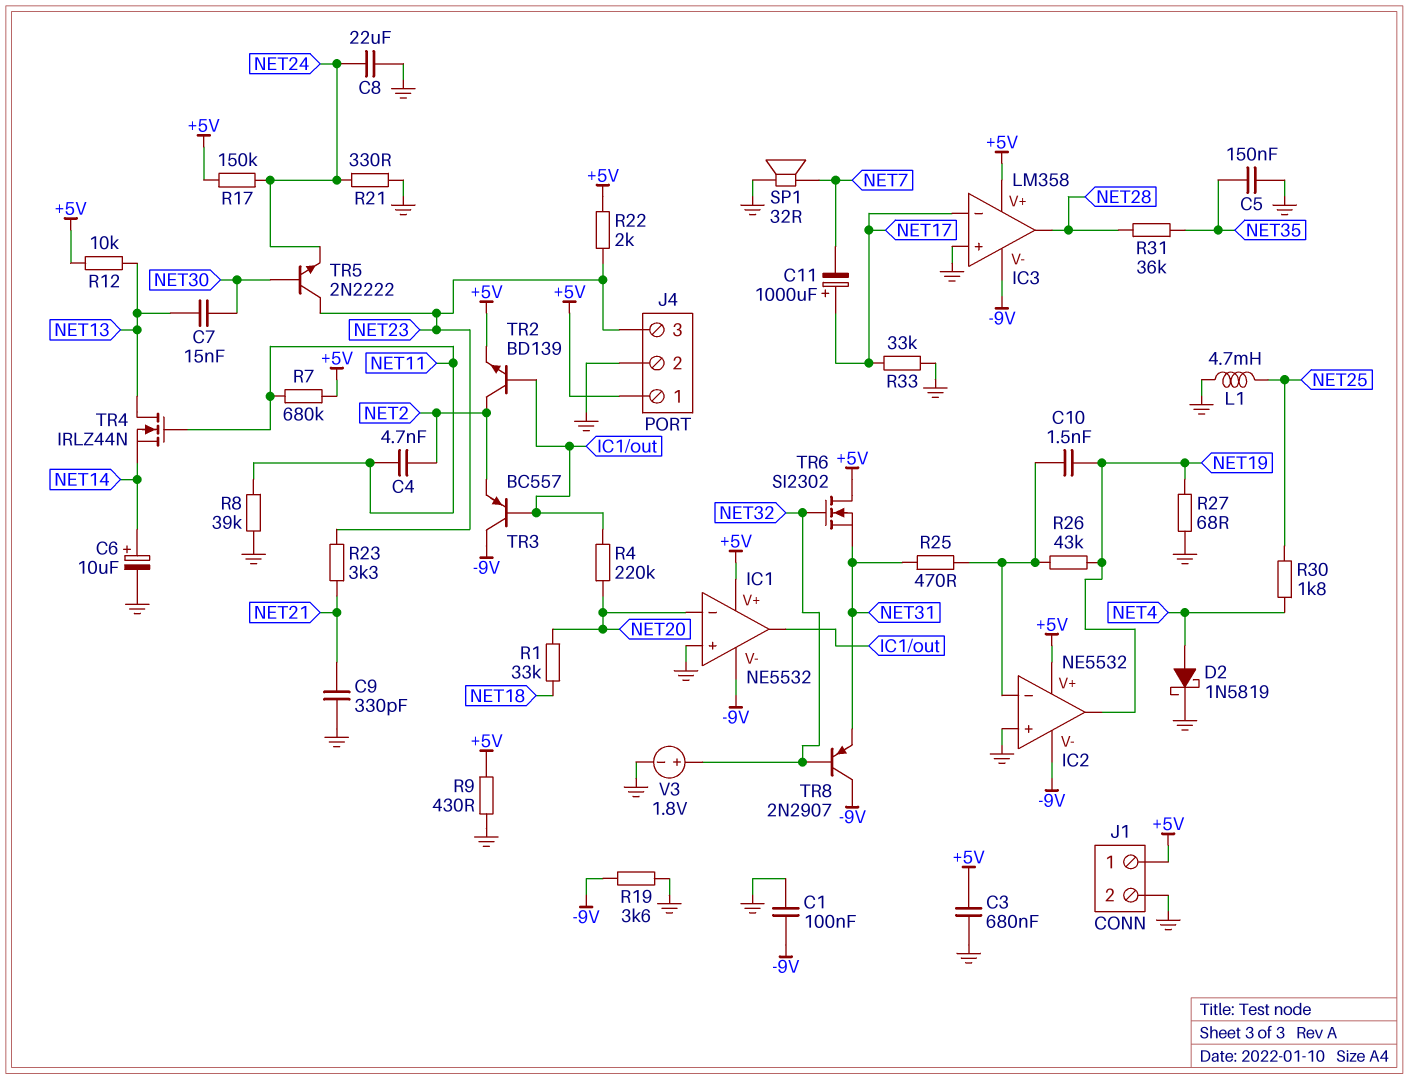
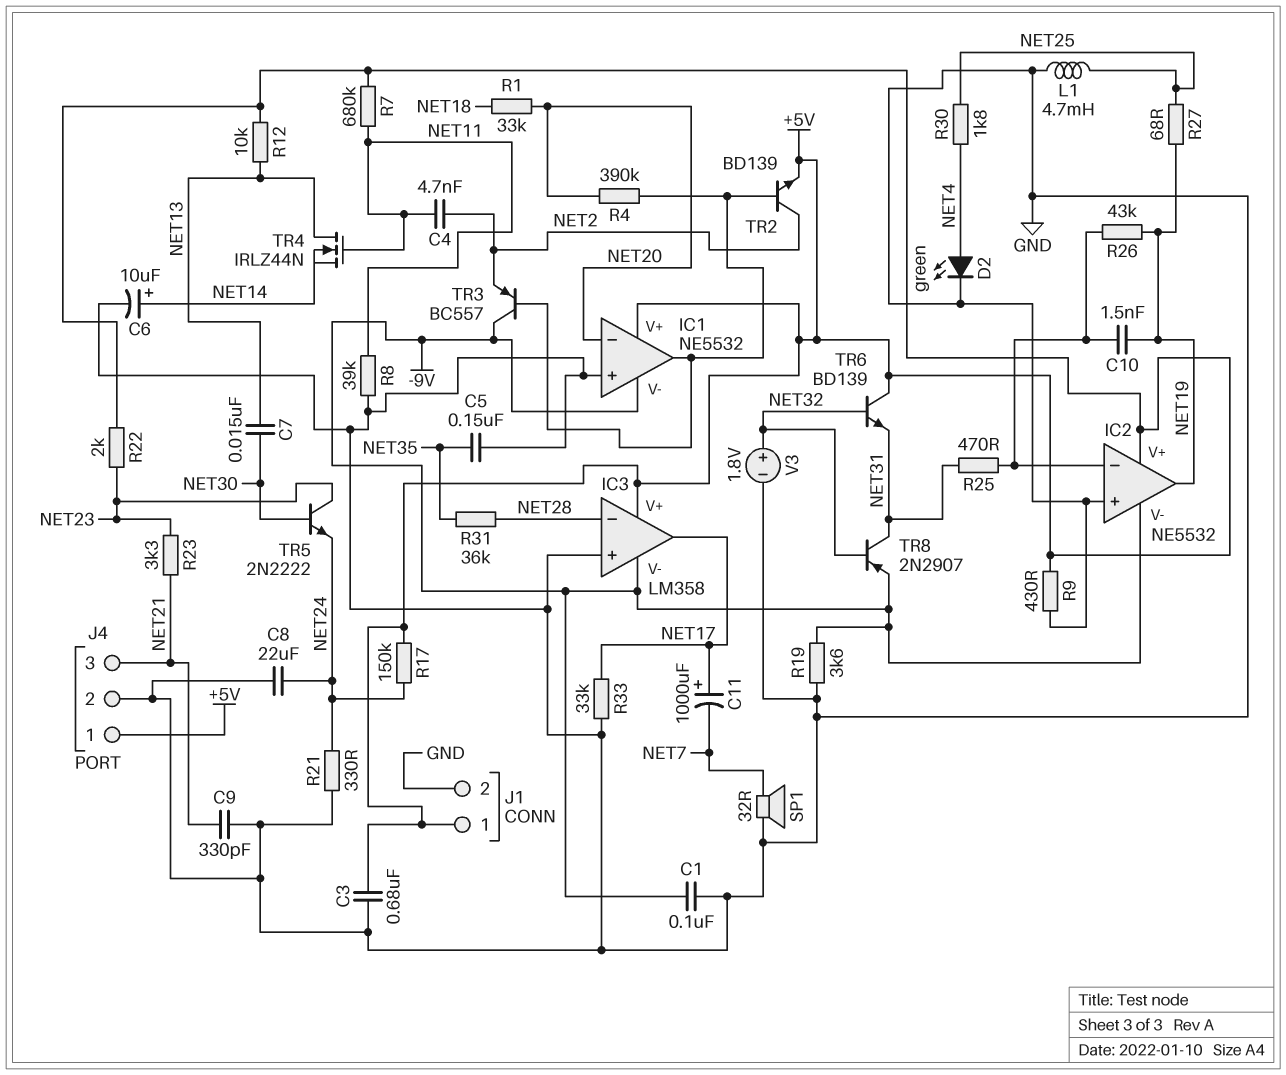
D2: schottky 1N5819 (A NET4, K GND) -> LED green (A NET4, K GND)
IC3 pin in-: NET17 -> NET28
IC3 pin out: NET28 -> NET17
J4 pin 3: NET23 -> NET21
R4: 220k (IC1/out, NET20) -> 390k (IC1/out, NET20)
R27: 68 (GND, NET19) -> 68 (NET19, NET25)
TR6: NMOS SI2302 (G NET32, D +5V, S NET31) -> NPN BD139 (B NET32, C +5V, E NET31)
TR8: PNP 2N2907 (B NET32, C -9V, E NET31) -> PNP 2N2907 (B NET32, C NET31, E -9V)

